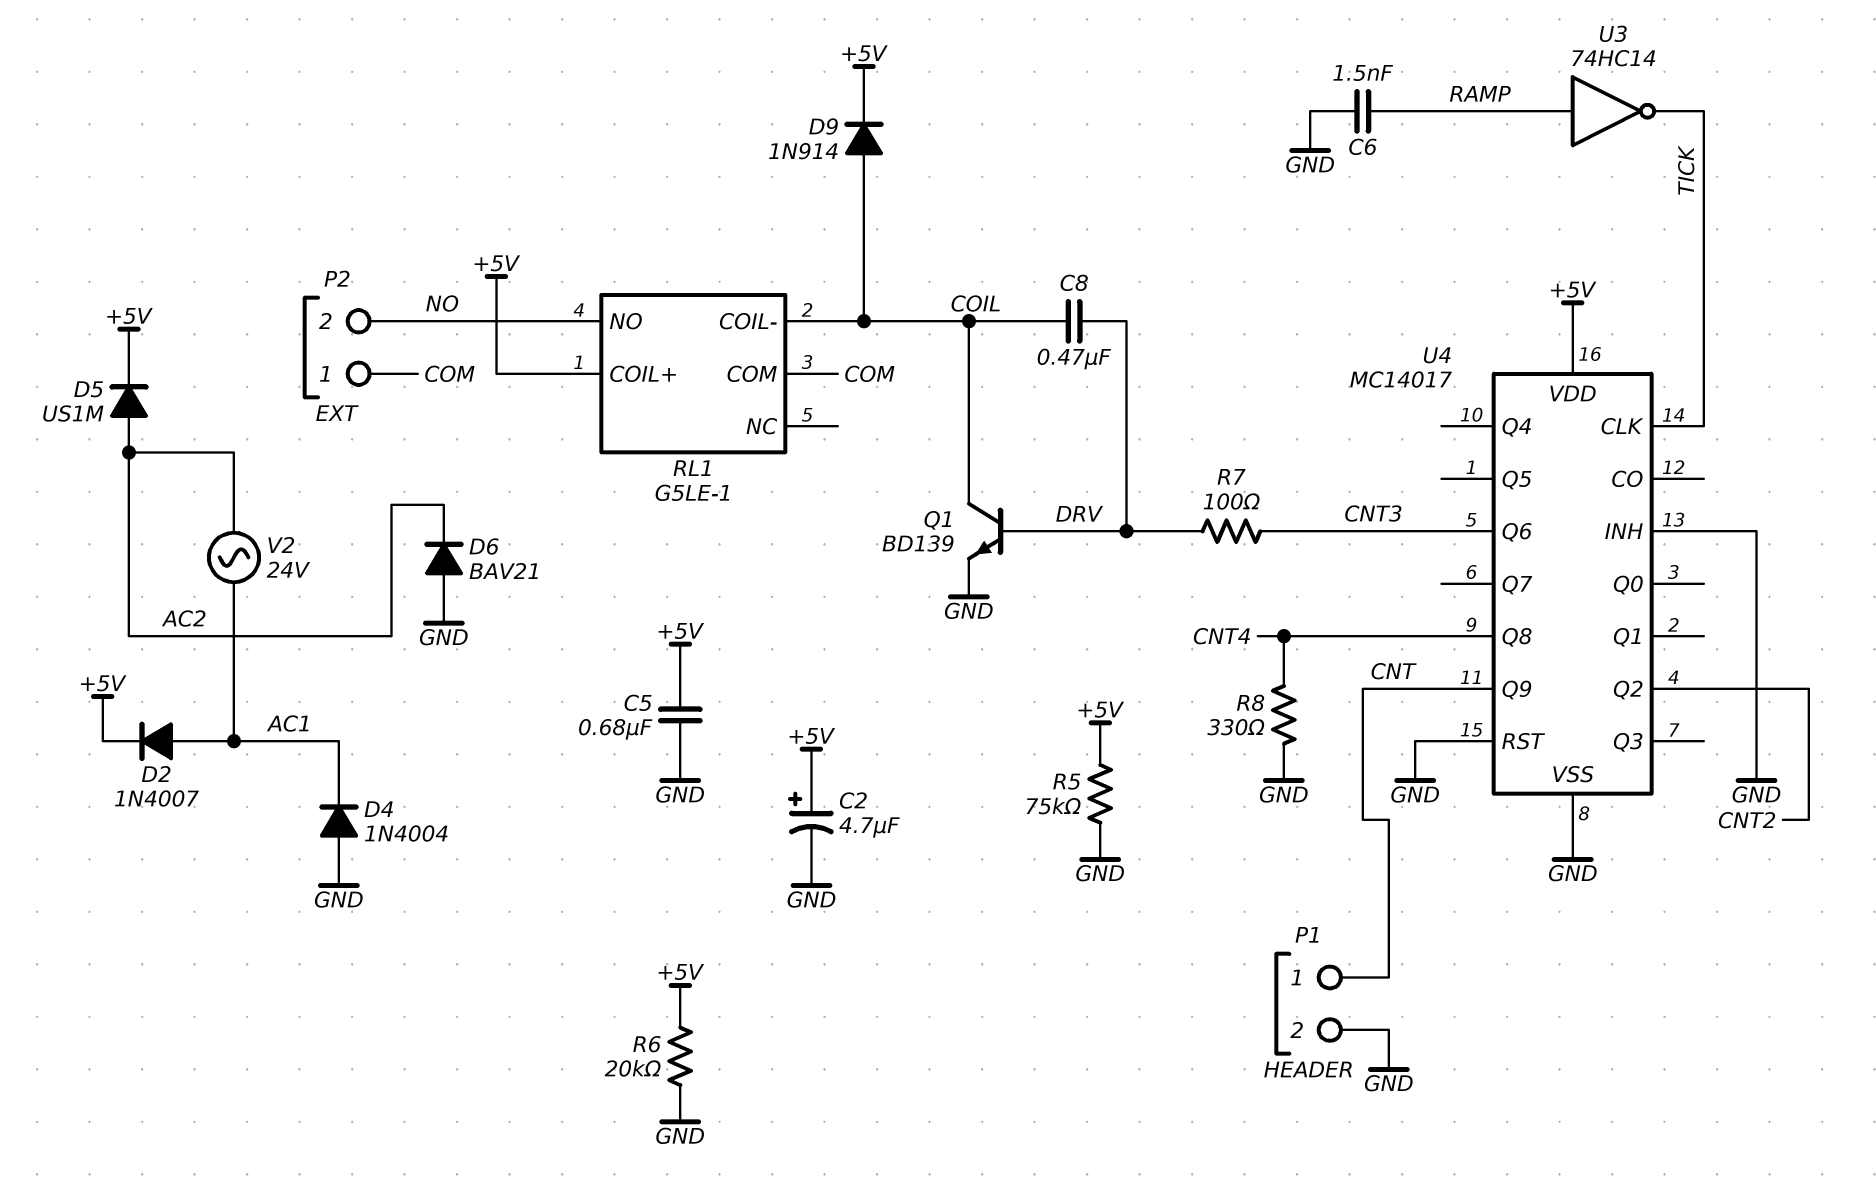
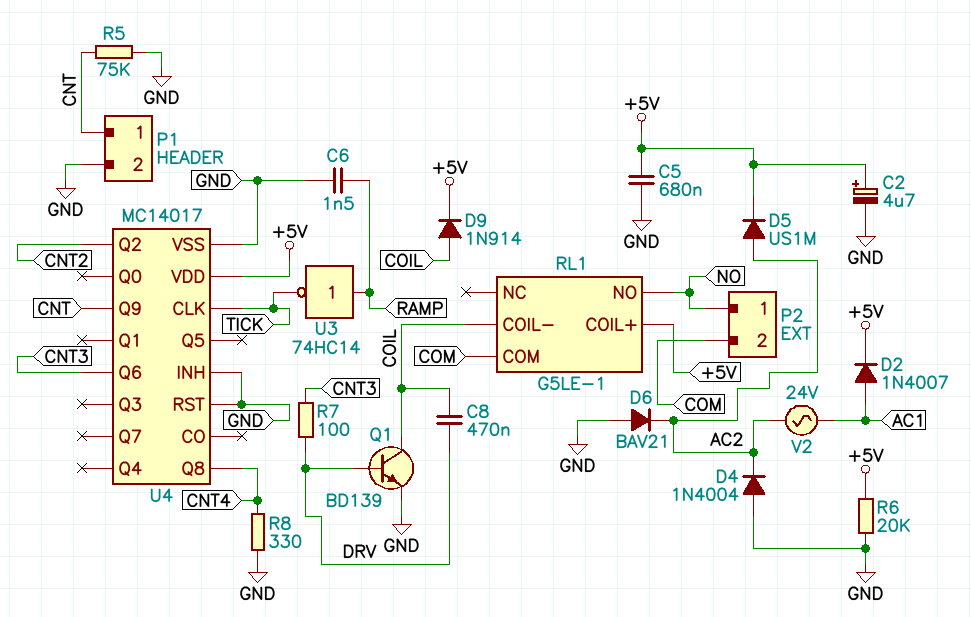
D4: diode 1N4004 (A GND, K AC1) -> diode 1N4004 (A GND, K AC2)
P2 pin 1: COM -> NO
P2 pin 2: NO -> COM
R5: 75k (+5V, GND) -> 75k (CNT, GND)

